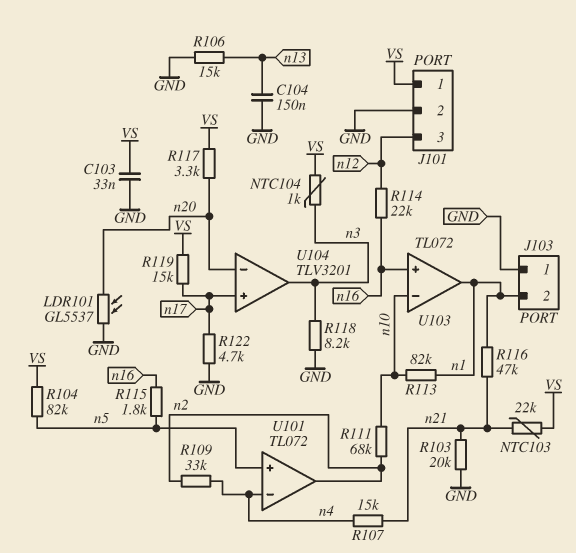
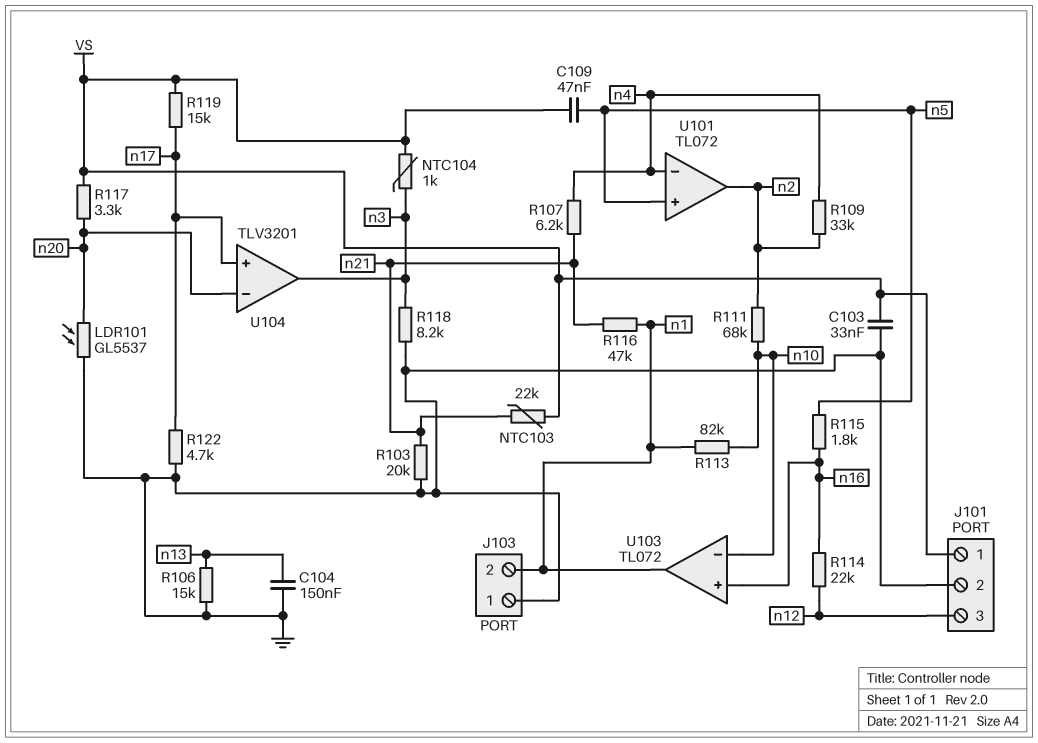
C109: none -> 47nF (VS, n5)
R104: 82k (VS, n5) -> none
R107: 15k (n4, n21) -> 6.2k (n4, n21)

